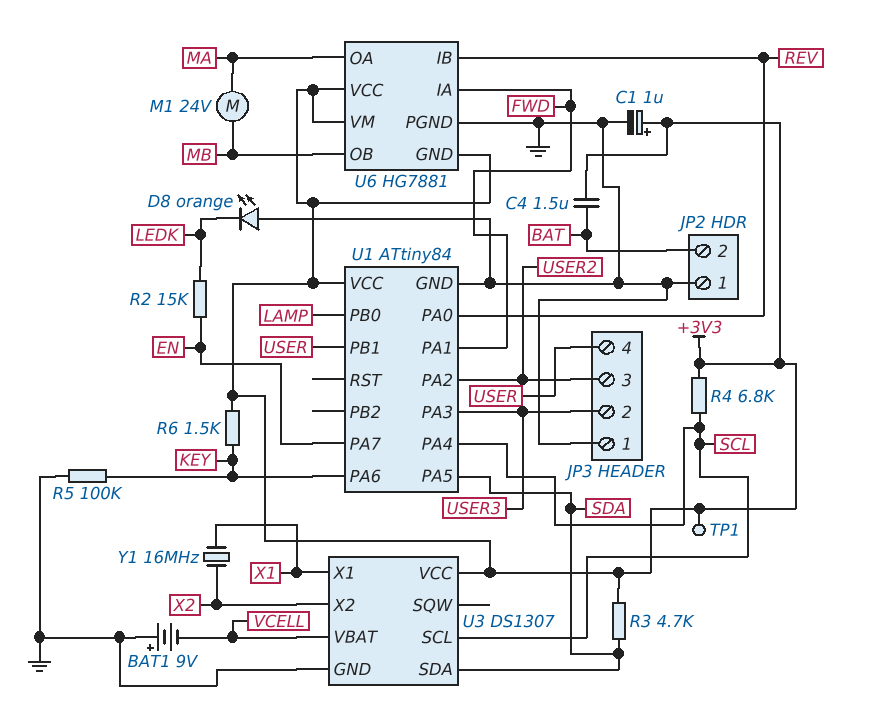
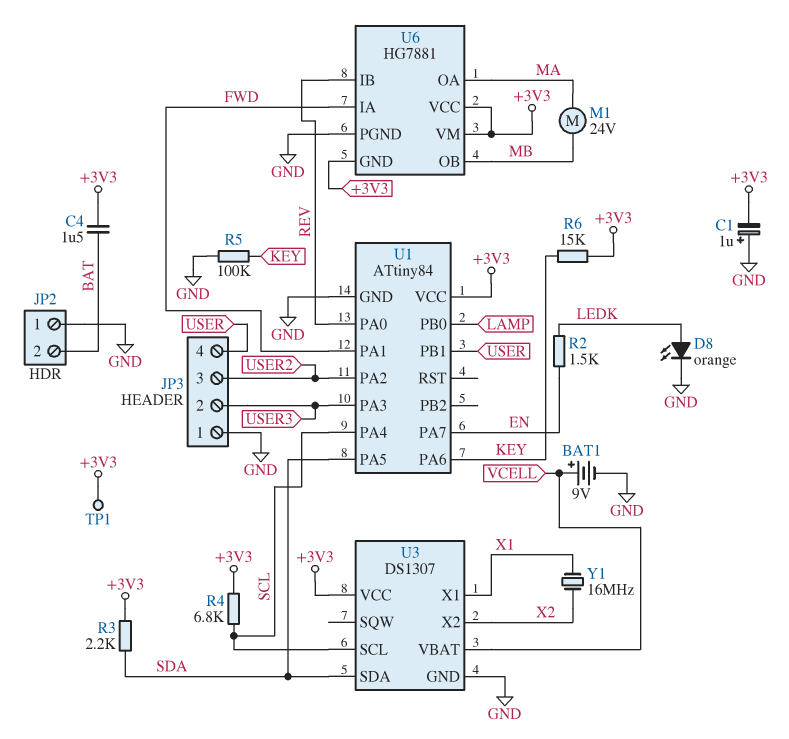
BAT1: 9V (plus GND, minus VCELL) -> 9V (plus VCELL, minus GND)
C1: 1uF (plus +3V3, minus GND) -> 1uF (plus GND, minus +3V3)
D8: LED orange (A GND, K LEDK) -> LED orange (A LEDK, K GND)
R2: 15k (EN, LEDK) -> 1.5k (EN, LEDK)
R3: 4.7k (+3V3, SDA) -> 2.2k (+3V3, SDA)
R6: 1.5k (+3V3, KEY) -> 15k (+3V3, KEY)

